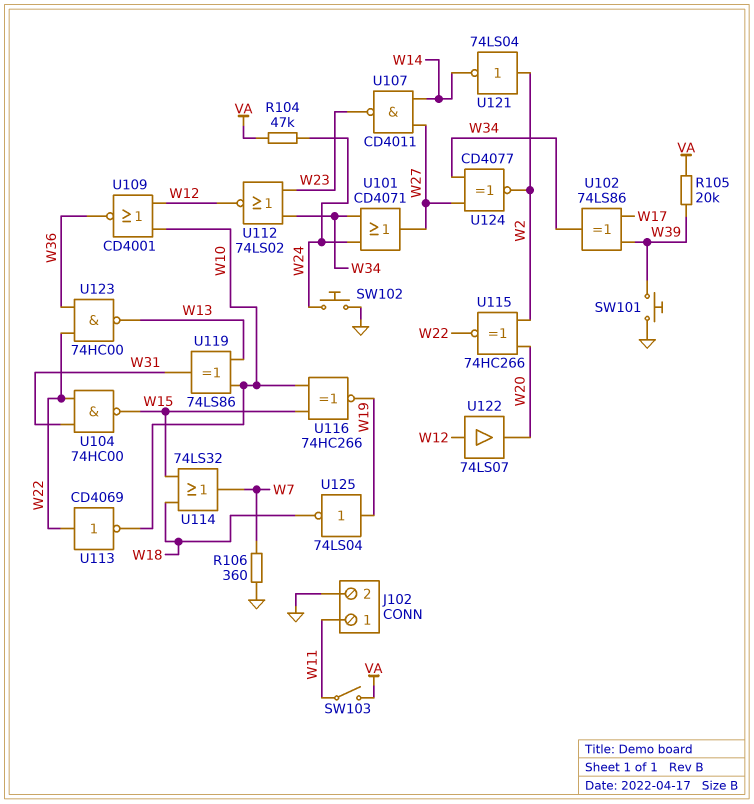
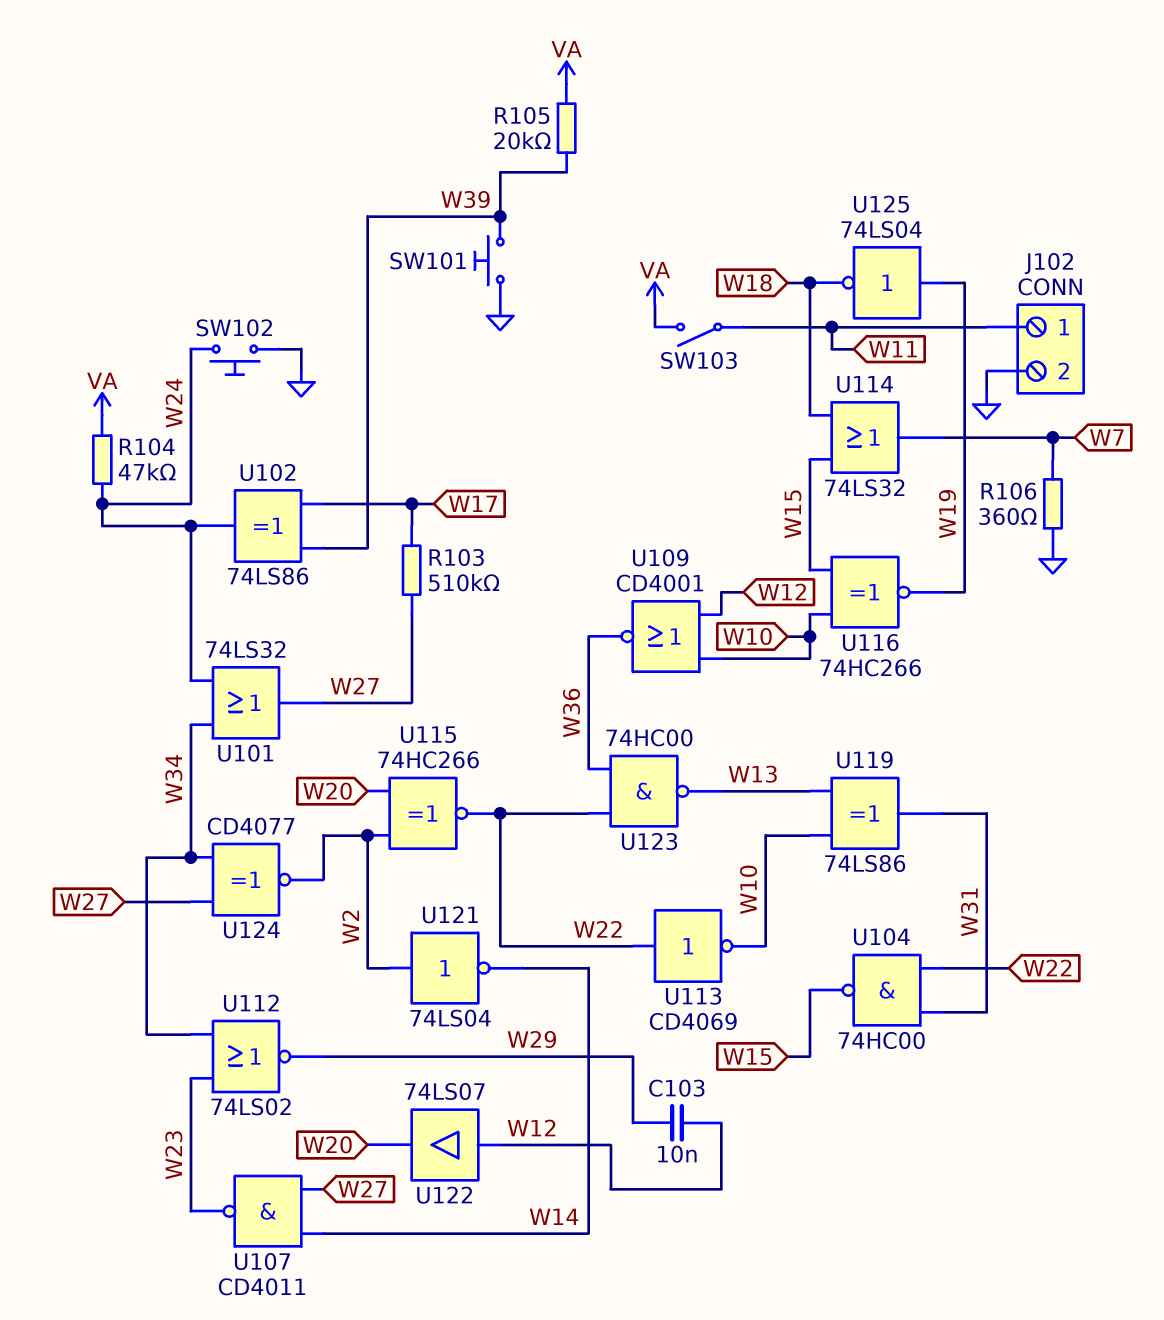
C103: none -> 10nF (W12, W29)
R103: none -> 510k (W17, W27)
U101: OR CD4071 (in W24, in W34, out W27) -> OR 74LS32 (in W24, in W34, out W27)
U102: XOR 74LS86 (in W17, in W39, out W34) -> XOR 74LS86 (in W17, in W39, out W24)
U112: NOR 74LS02 (in W23, in W34, out W12) -> NOR 74LS02 (in W23, in W34, out W29)

